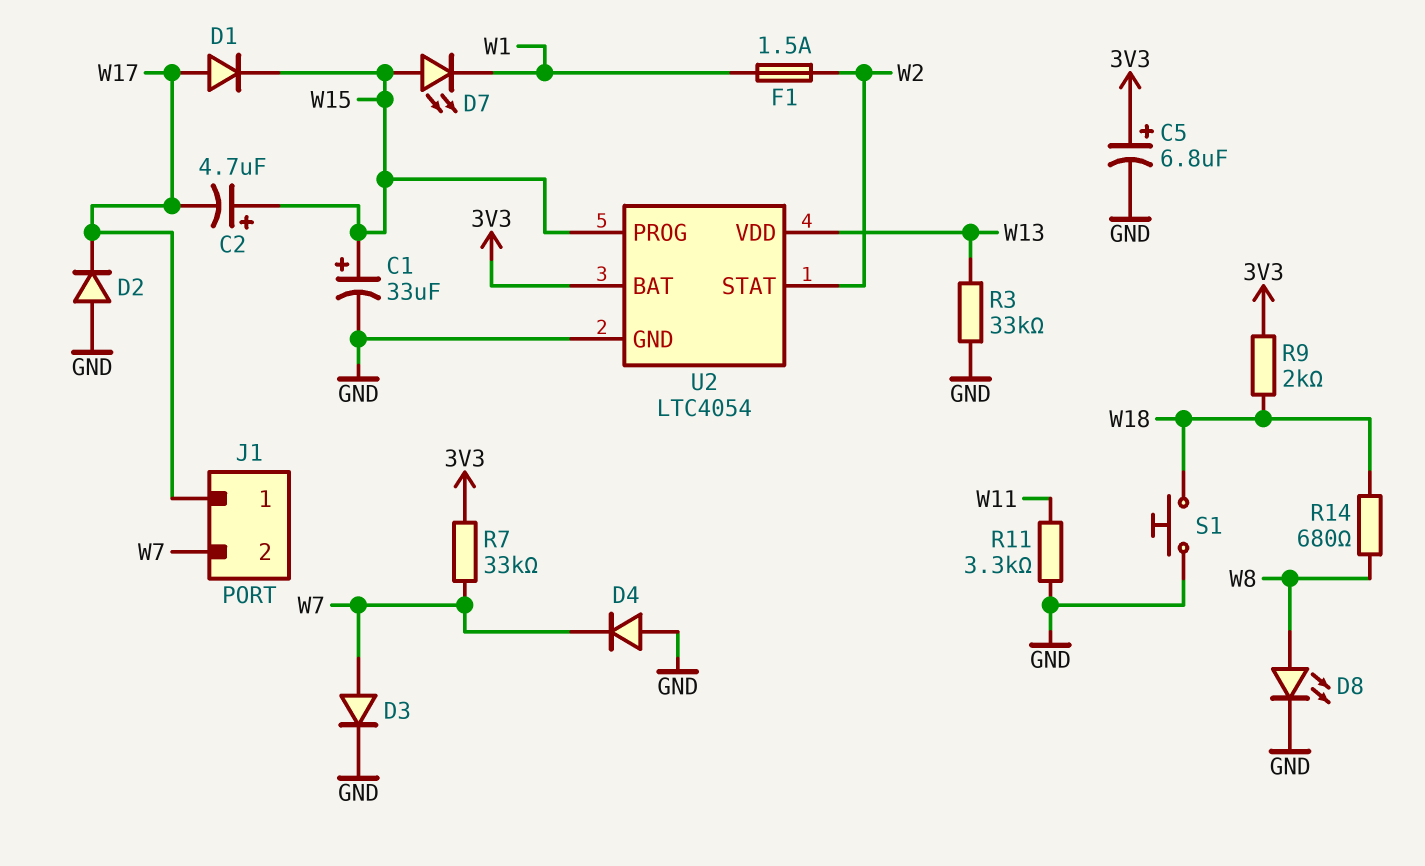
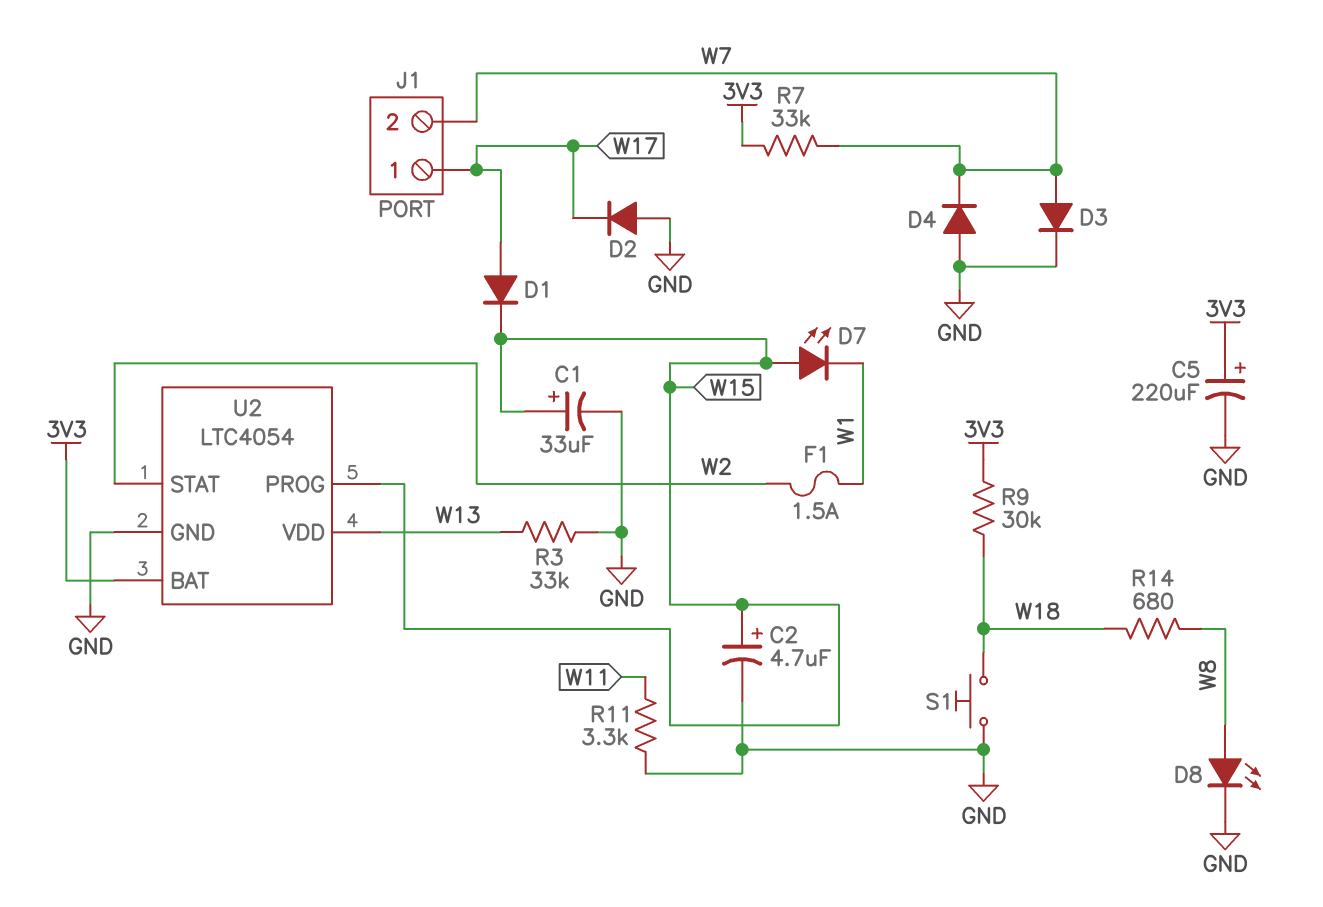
C2: 4.7uF (plus W15, minus W17) -> 4.7uF (plus W15, minus GND)
C5: 6.8uF (plus 3V3, minus GND) -> 220uF (plus 3V3, minus GND)
R9: 2k (3V3, W18) -> 30k (3V3, W18)

